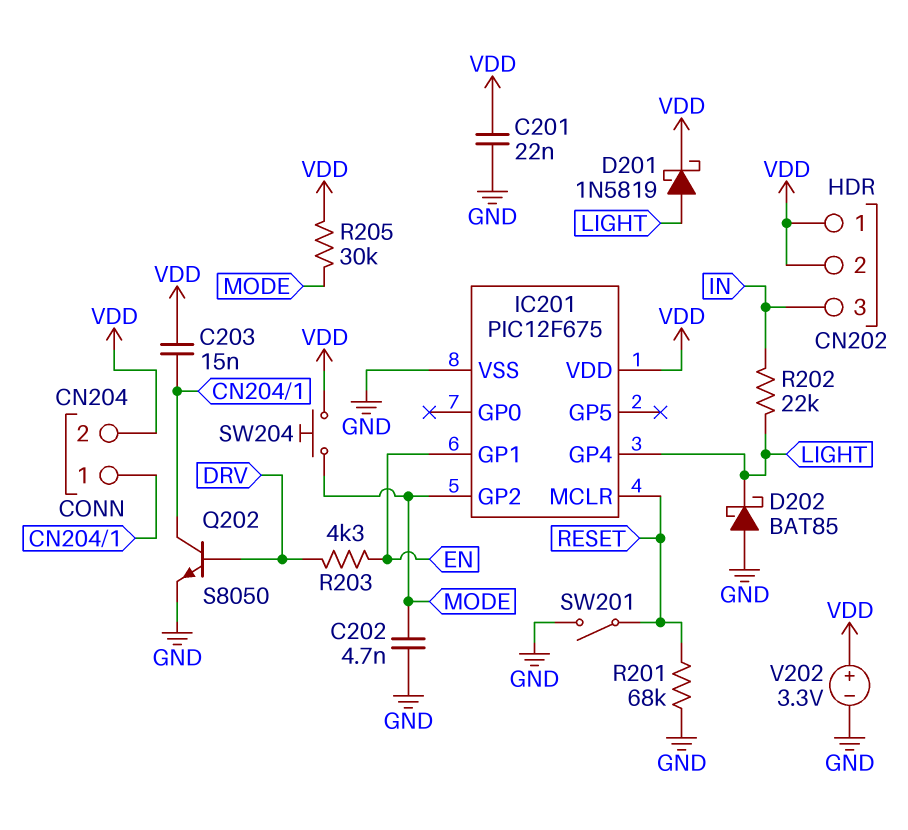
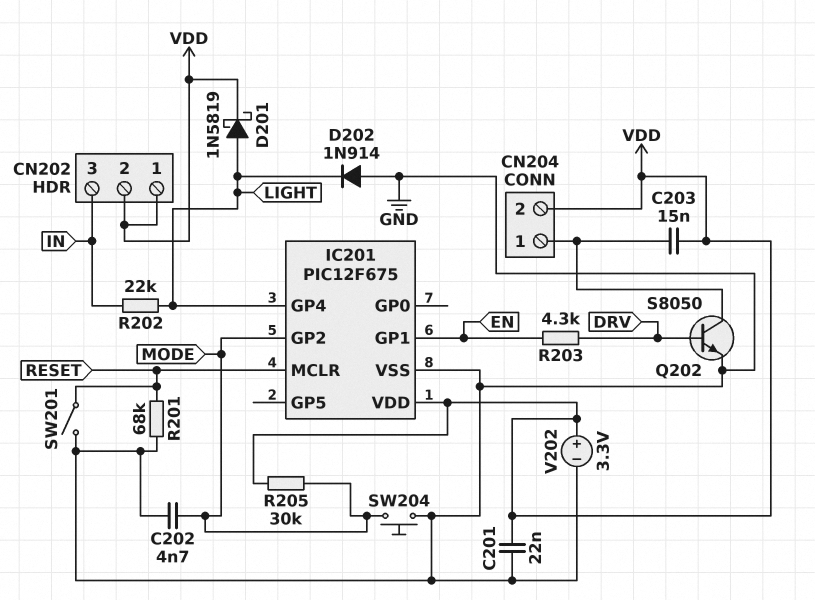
D202: schottky BAT85 (A GND, K LIGHT) -> diode 1N914 (A GND, K LIGHT)
SW204: button (MODE, VDD) -> button (GND, MODE)

